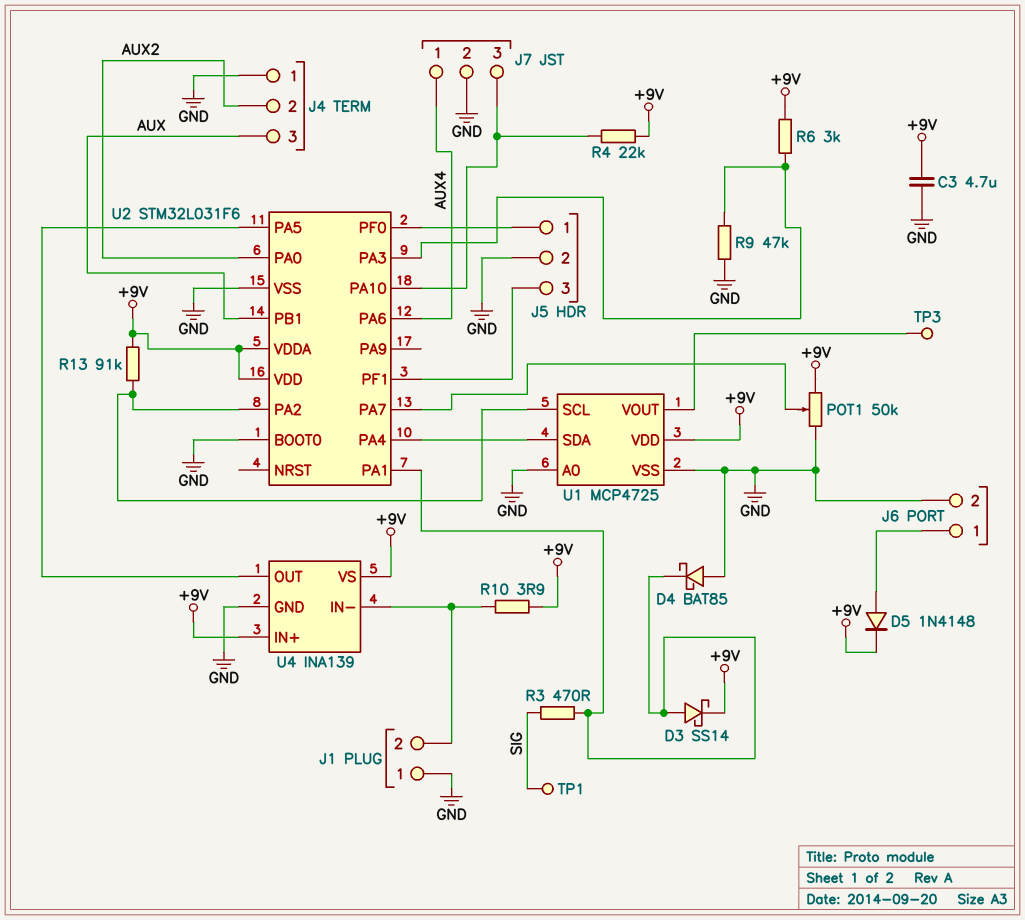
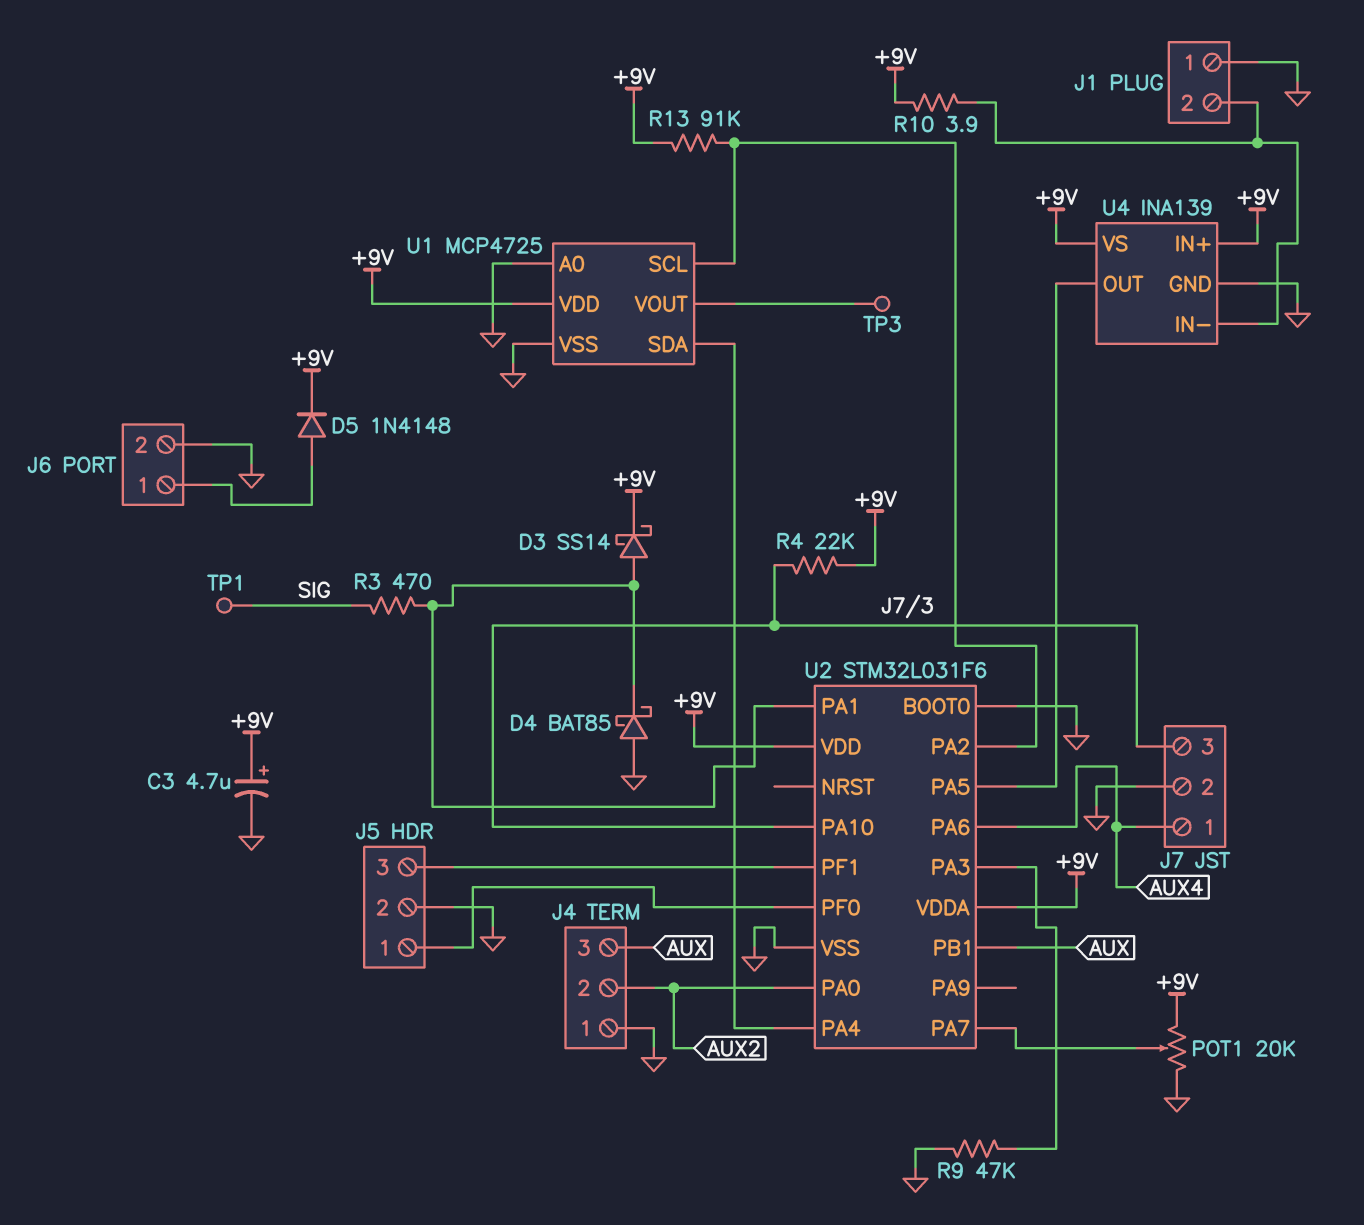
C3: 4.7uF (+9V, GND) -> 4.7uF (plus +9V, minus GND)
POT1: 50k (+9V, GND, wiper U2/PA7) -> 20k (+9V, GND, wiper U2/PA7)
R6: 3k (+9V, U2/PA3) -> none

